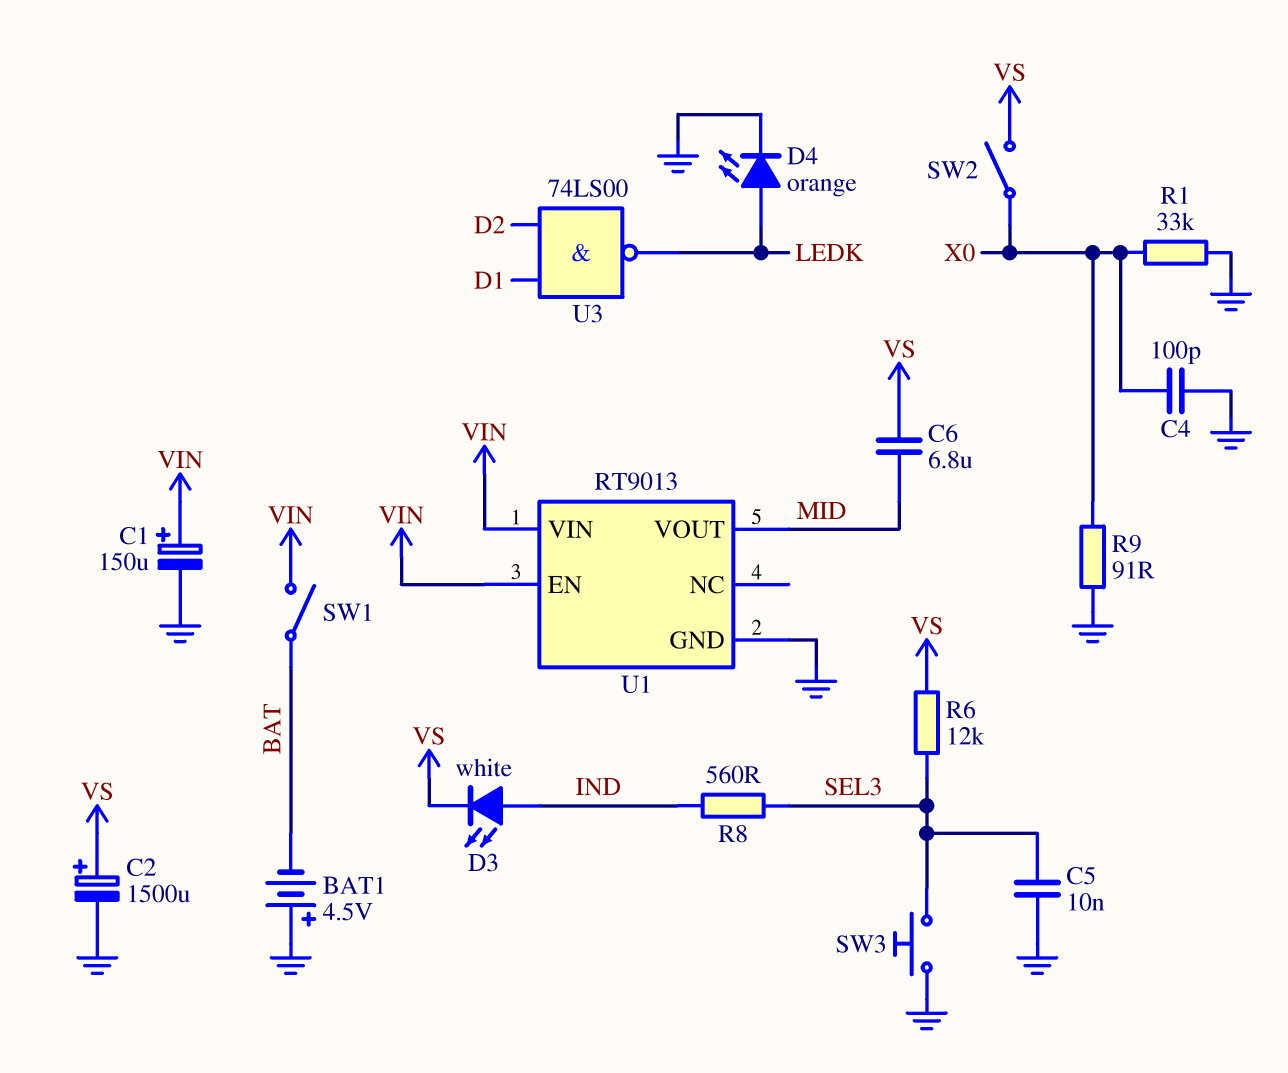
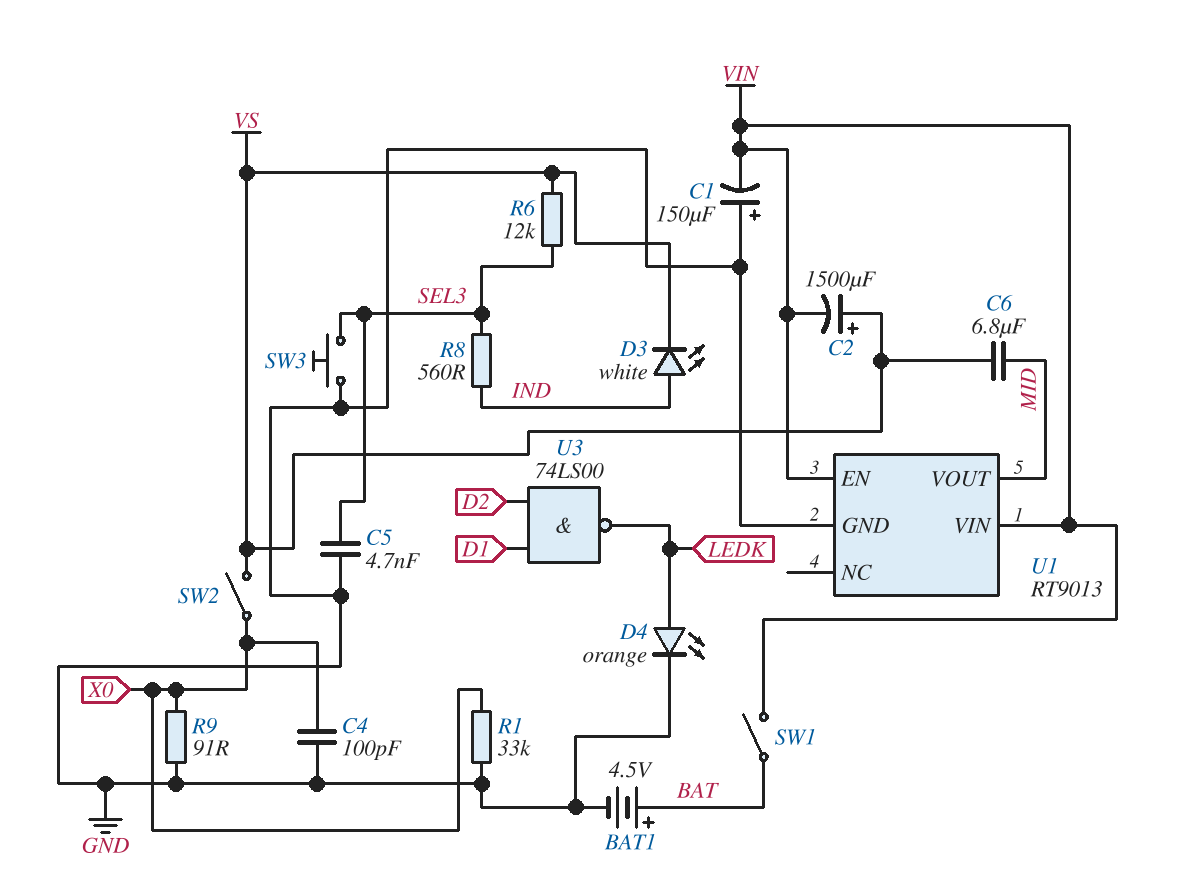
BAT1: 4.5V (plus GND, minus BAT) -> 4.5V (plus BAT, minus GND)
C1: 150uF (plus VIN, minus GND) -> 150uF (plus GND, minus VIN)
C2: 1500uF (plus VS, minus GND) -> 1500uF (plus VS, minus VIN)
C5: 10nF (GND, SEL3) -> 4.7nF (GND, SEL3)

